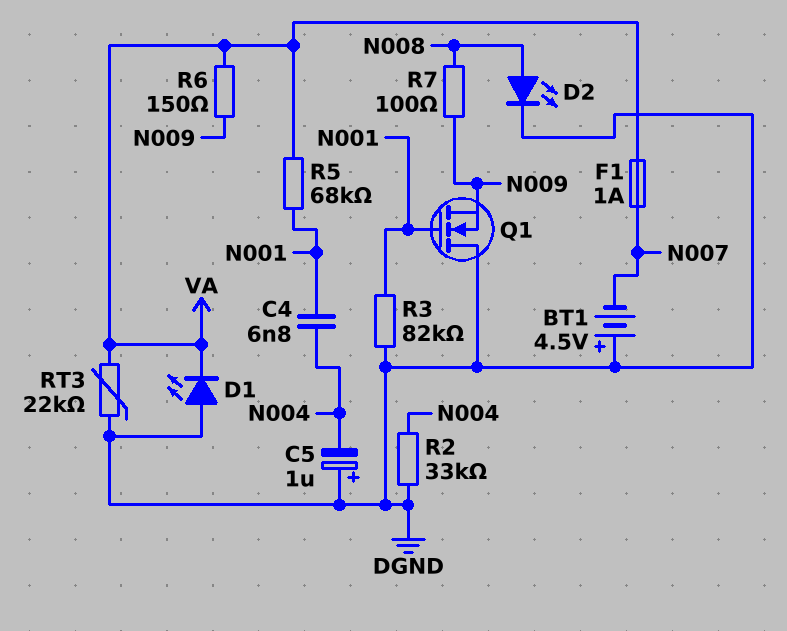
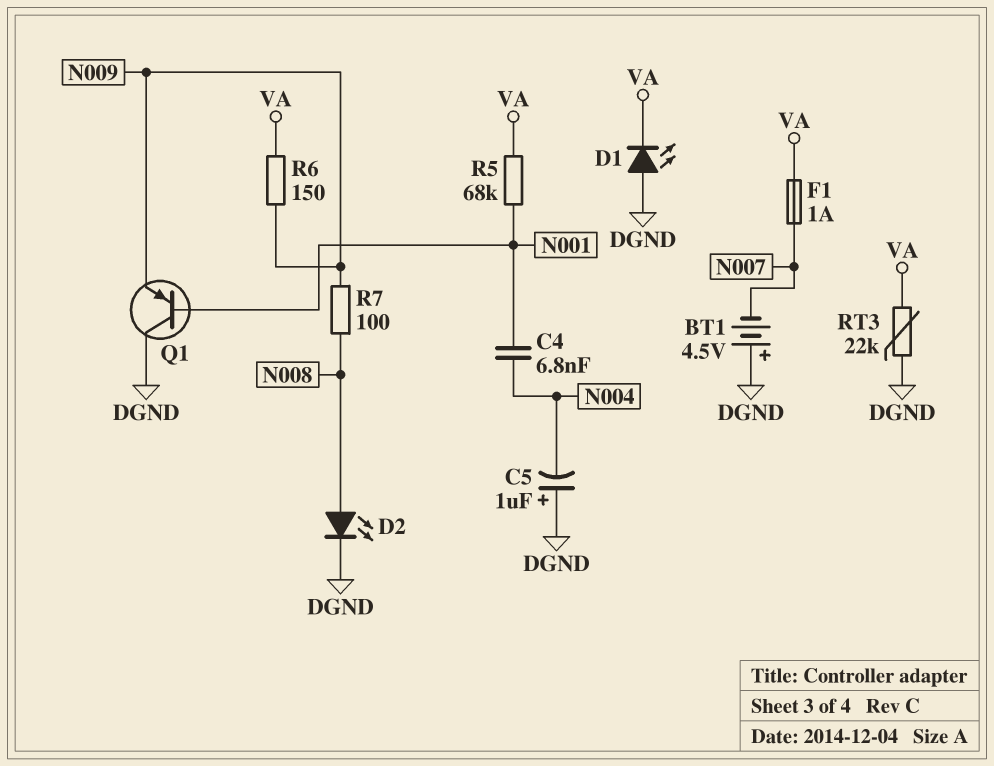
Q1: NMOS (G N001, D DGND, S N009) -> PNP (B N001, C DGND, E N009)
R2: 33k (DGND, N004) -> none
R3: 82k (DGND, N001) -> none

